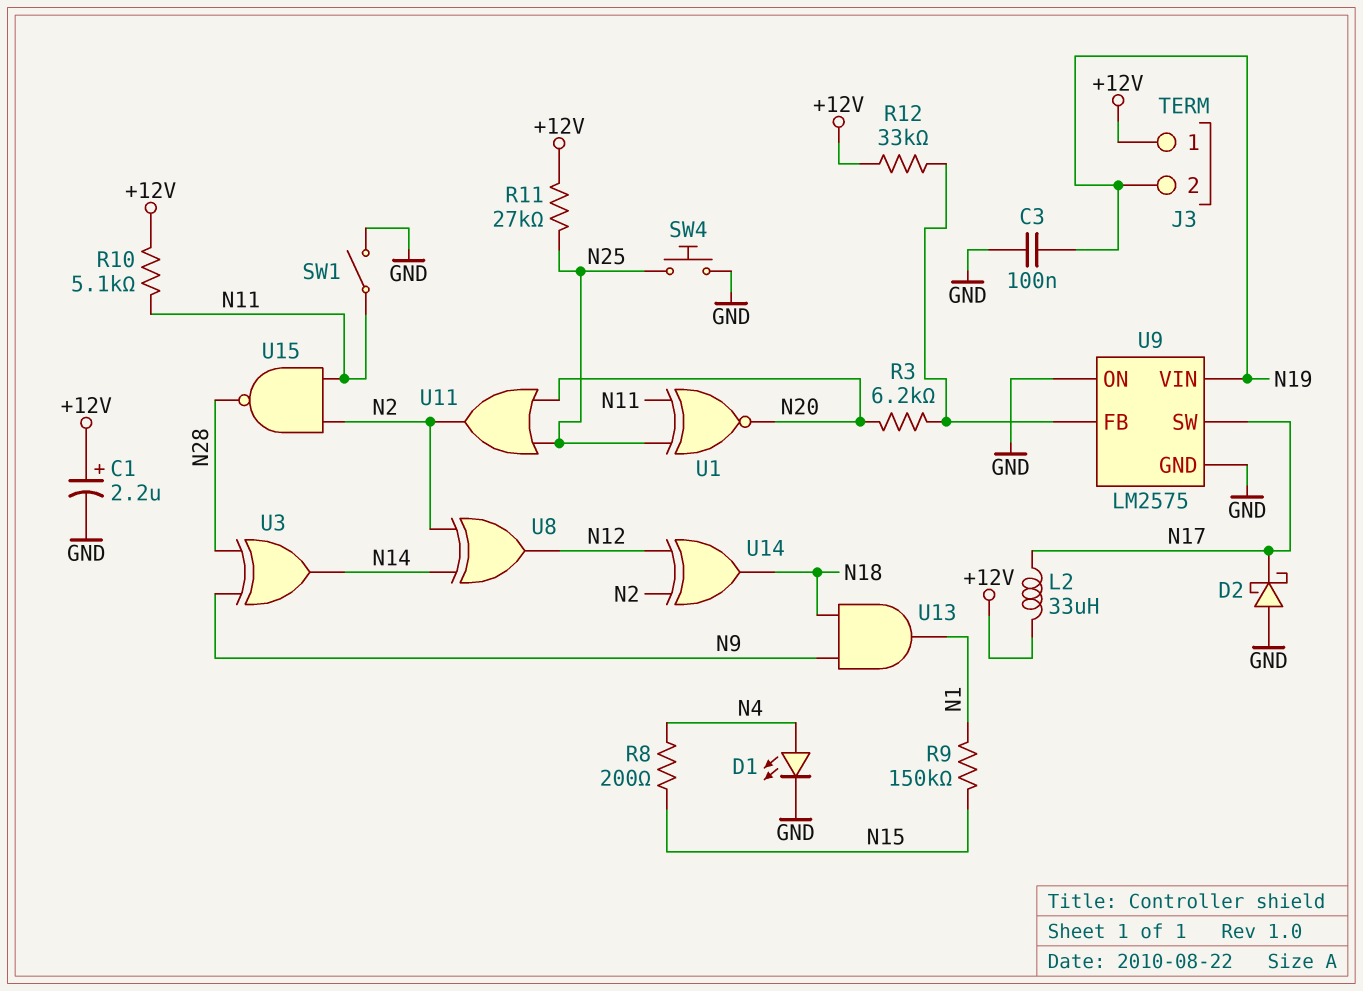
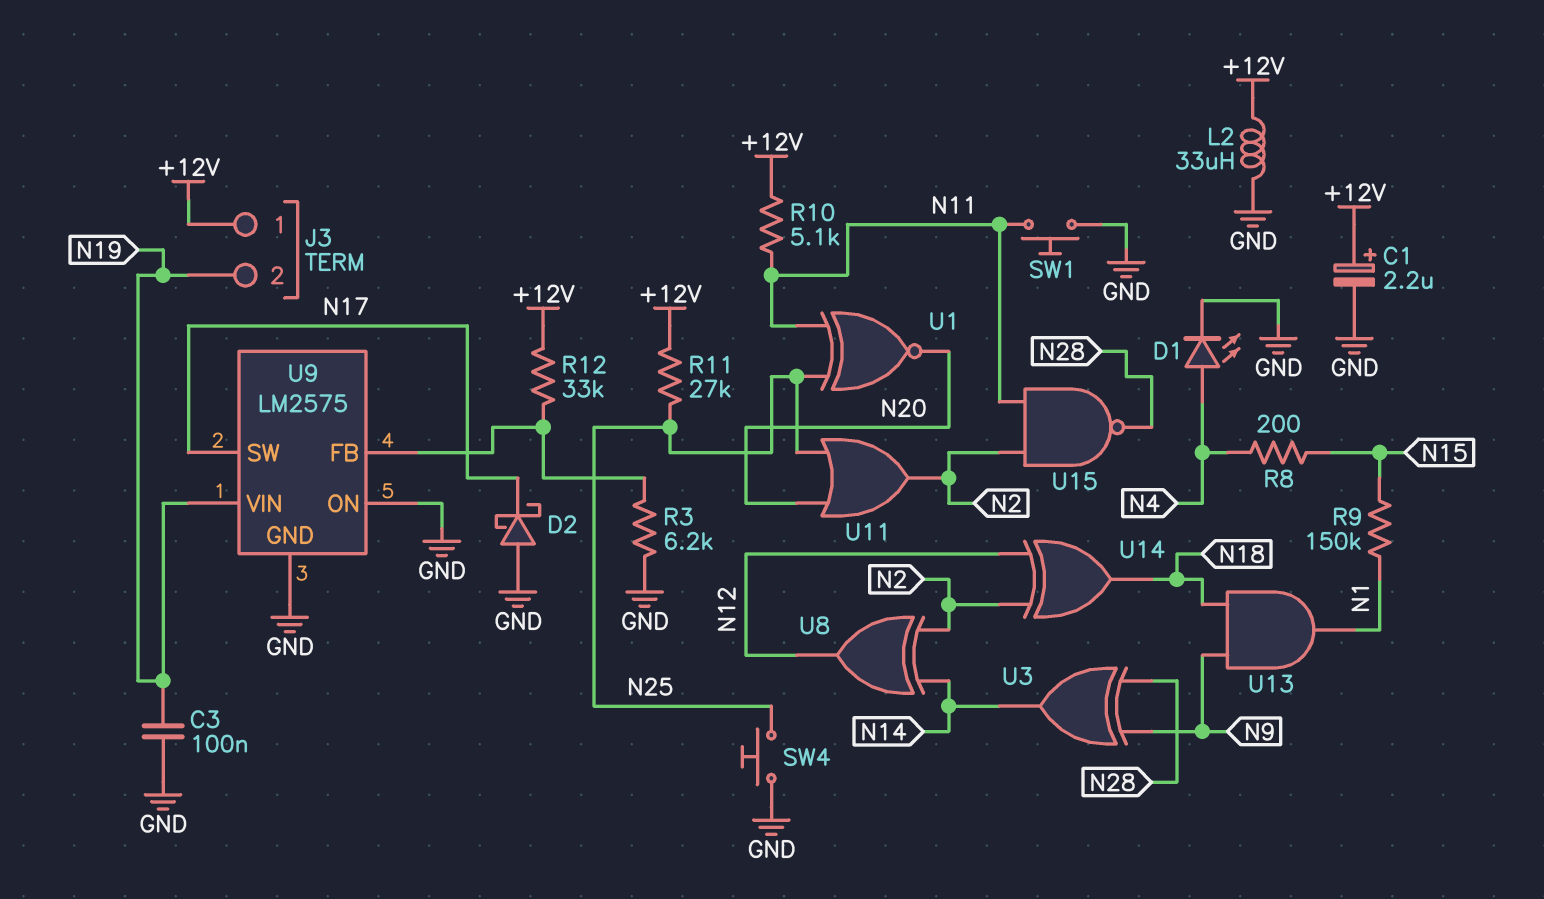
L2: 33uH (+12V, N17) -> 33uH (+12V, GND)
R3: 6.2k (N20, U9/FB) -> 6.2k (GND, U9/FB)
SW1: switch (GND, N11) -> button (GND, N11)

